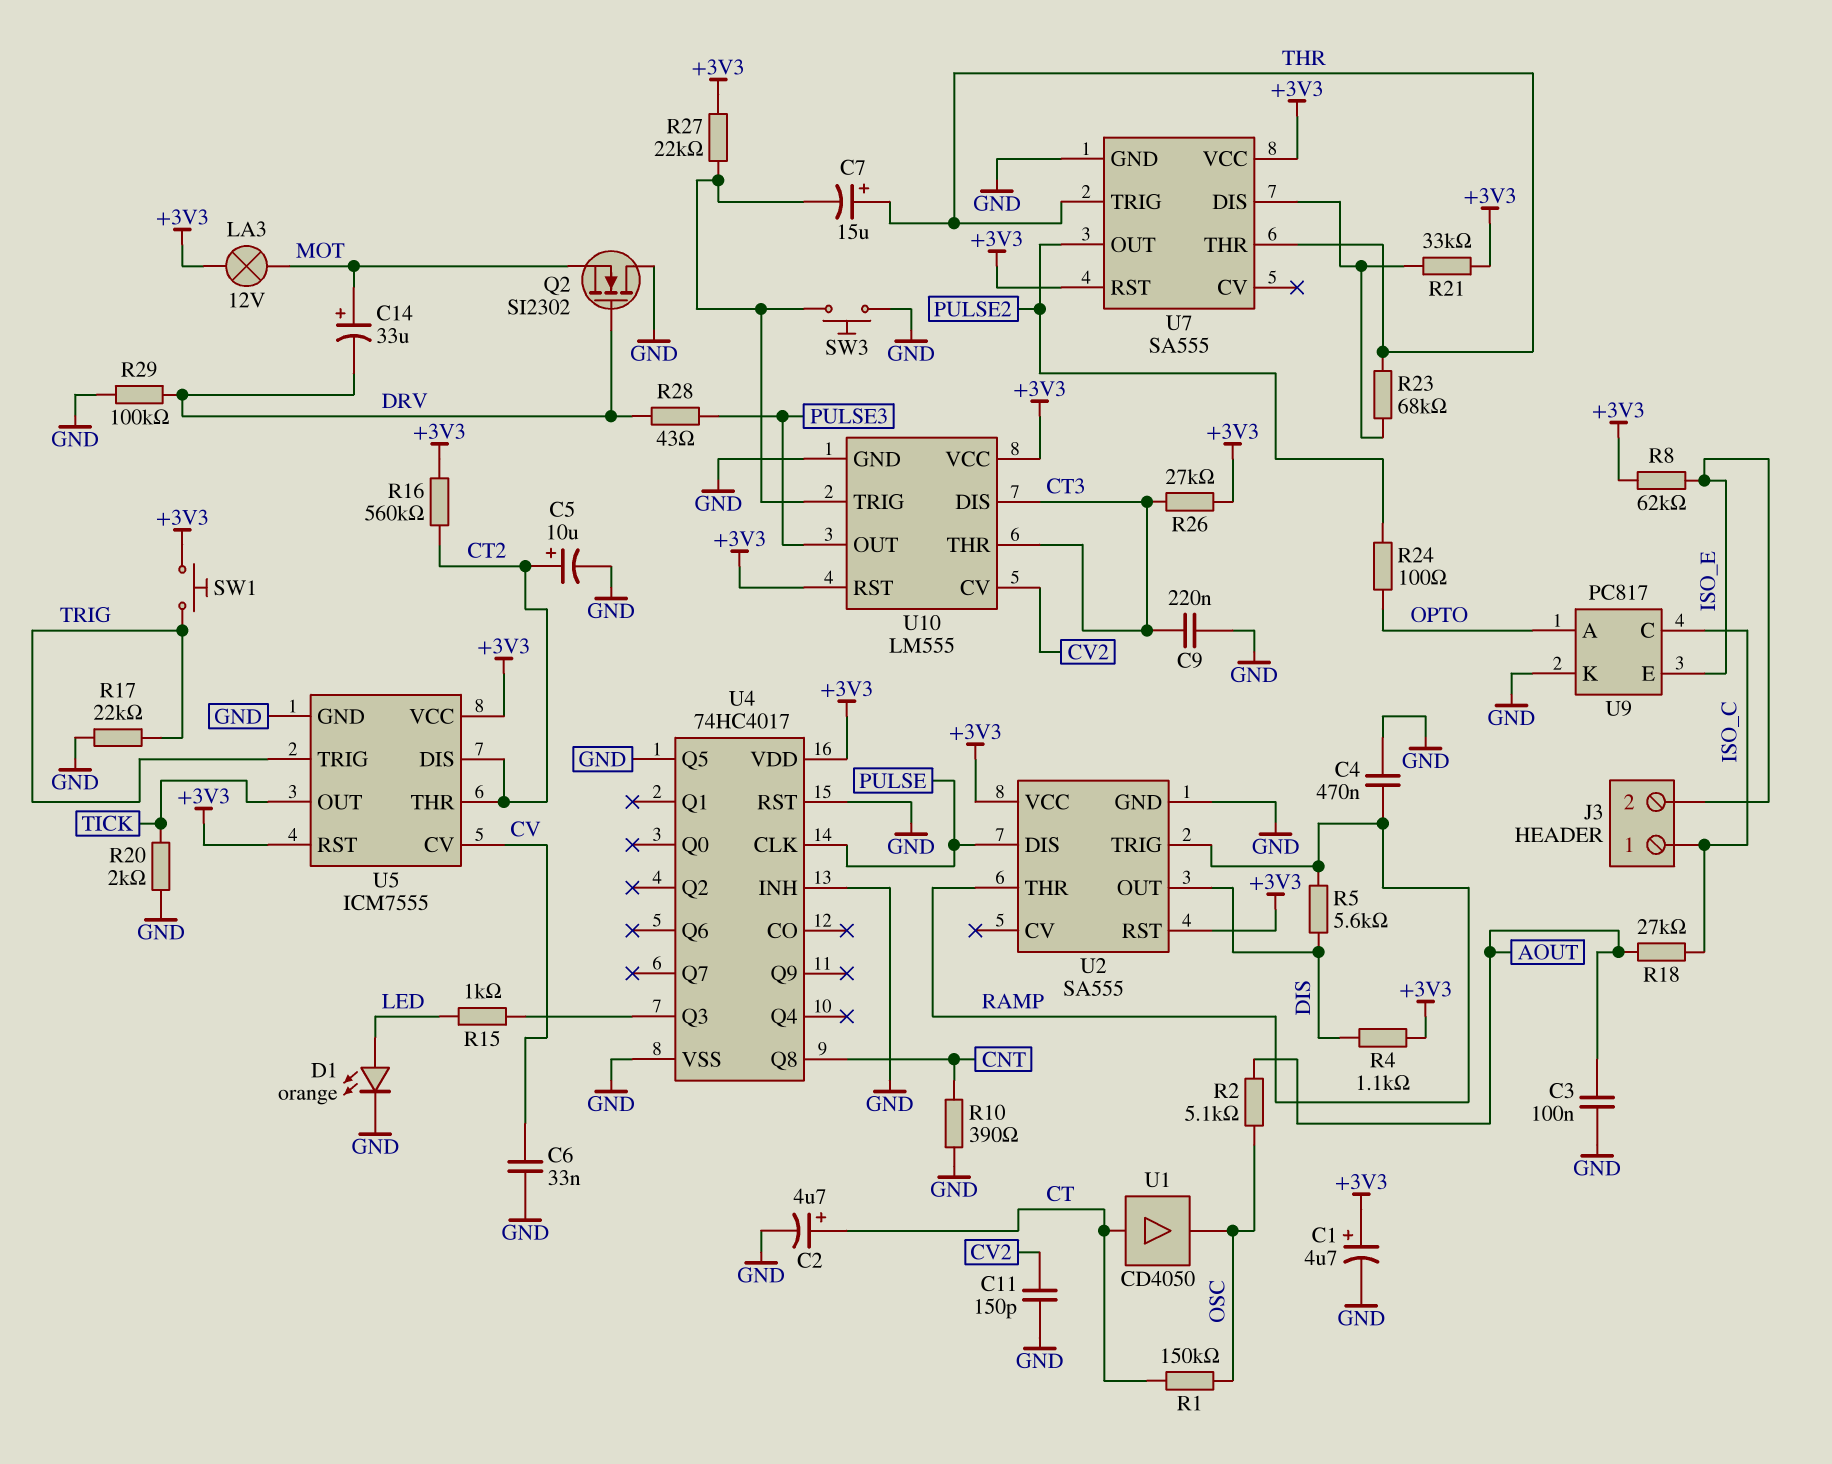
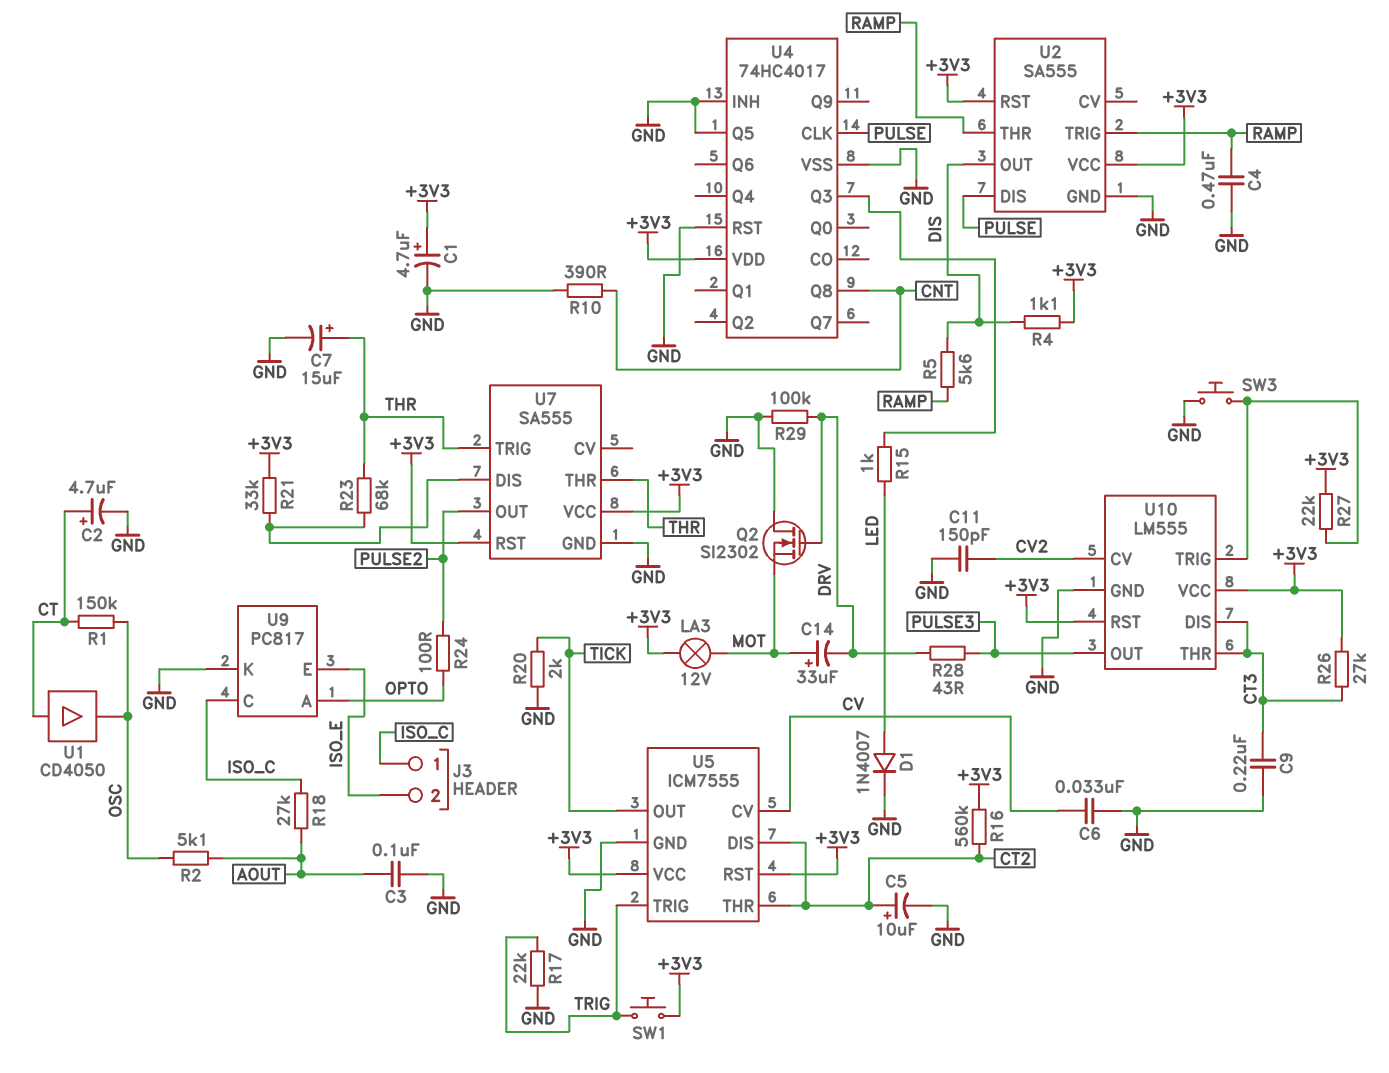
C7: 15uF (plus THR, minus U10/TRIG) -> 15uF (plus THR, minus GND)
D1: LED orange (A LED, K GND) -> diode 1N4007 (A LED, K GND)
R8: 62k (+3V3, ISO_E) -> none

